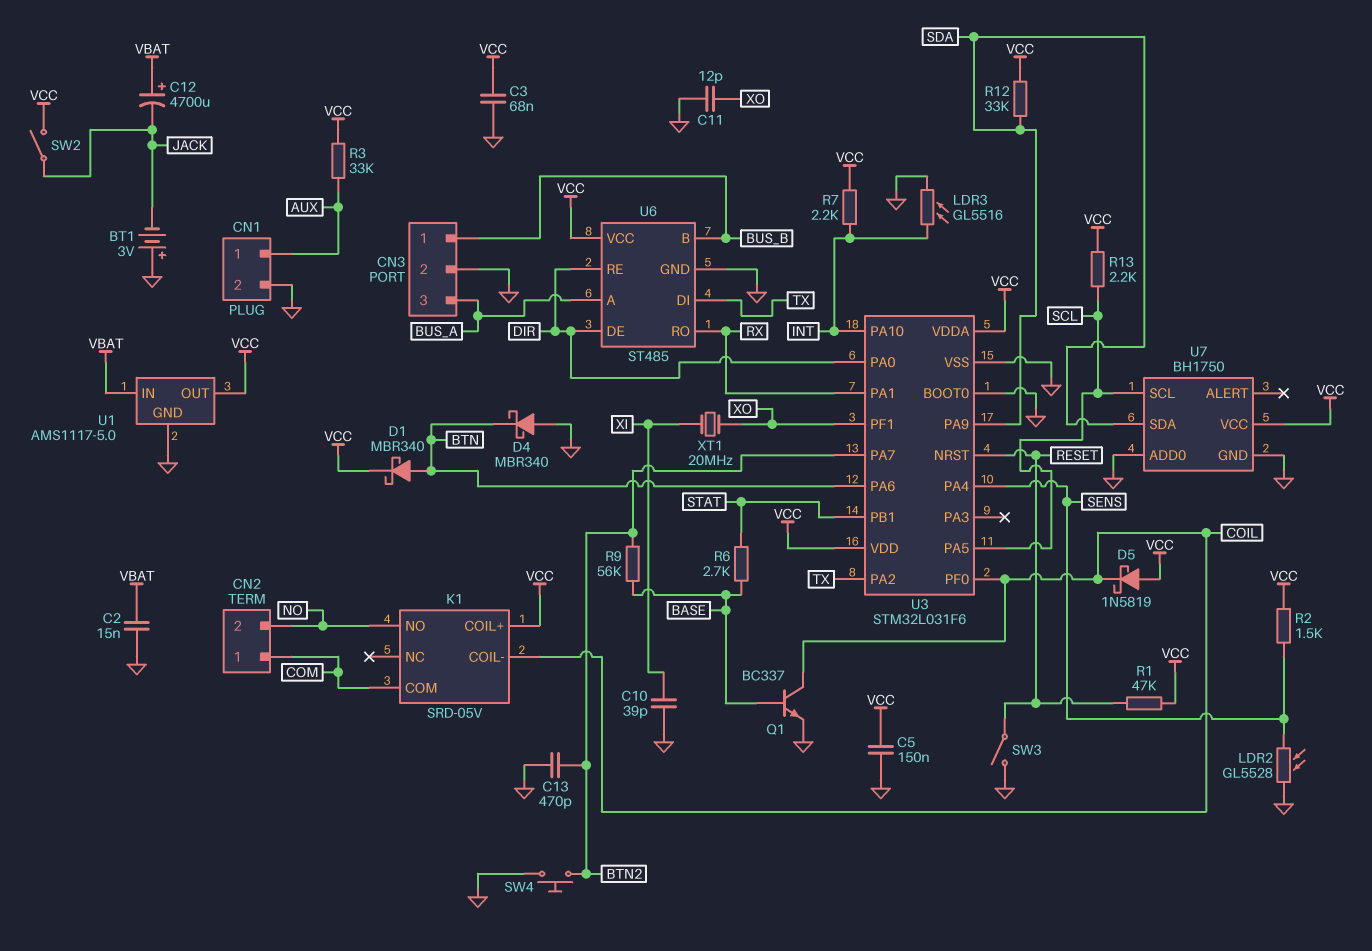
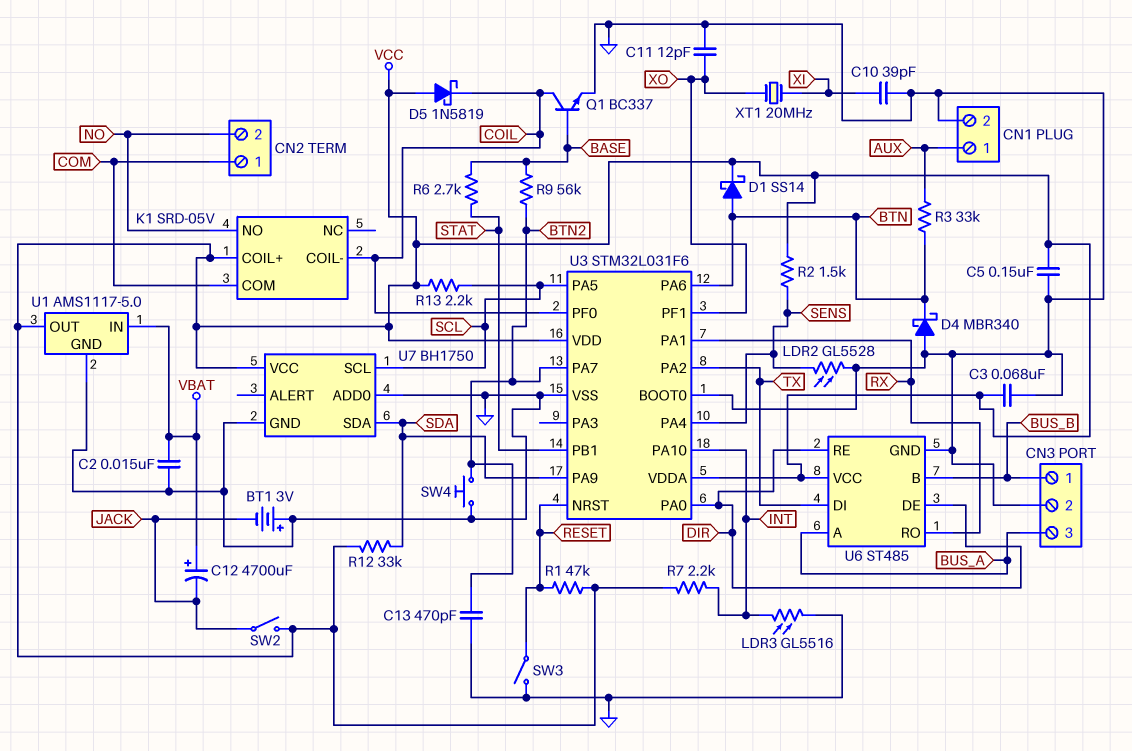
D1: schottky MBR340 (A BTN, K VCC) -> schottky SS14 (A BTN, K VCC)
R3: 33k (AUX, VCC) -> 33k (AUX, BTN)

